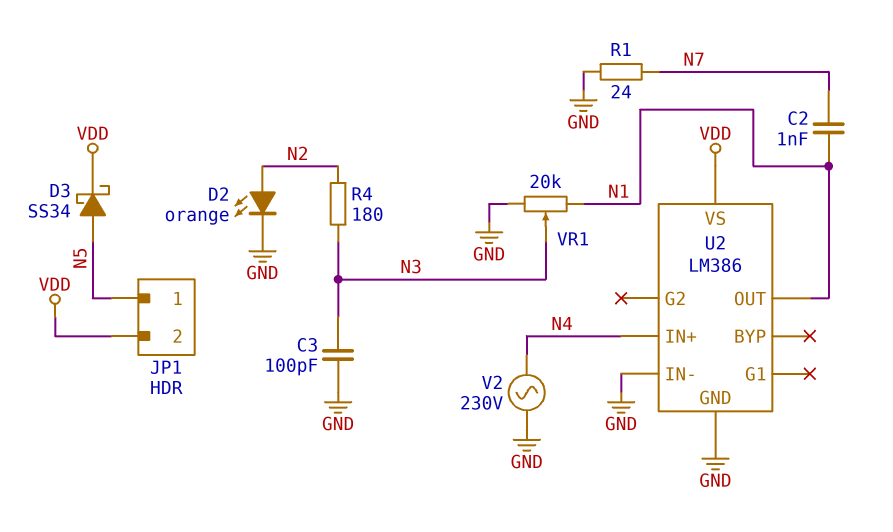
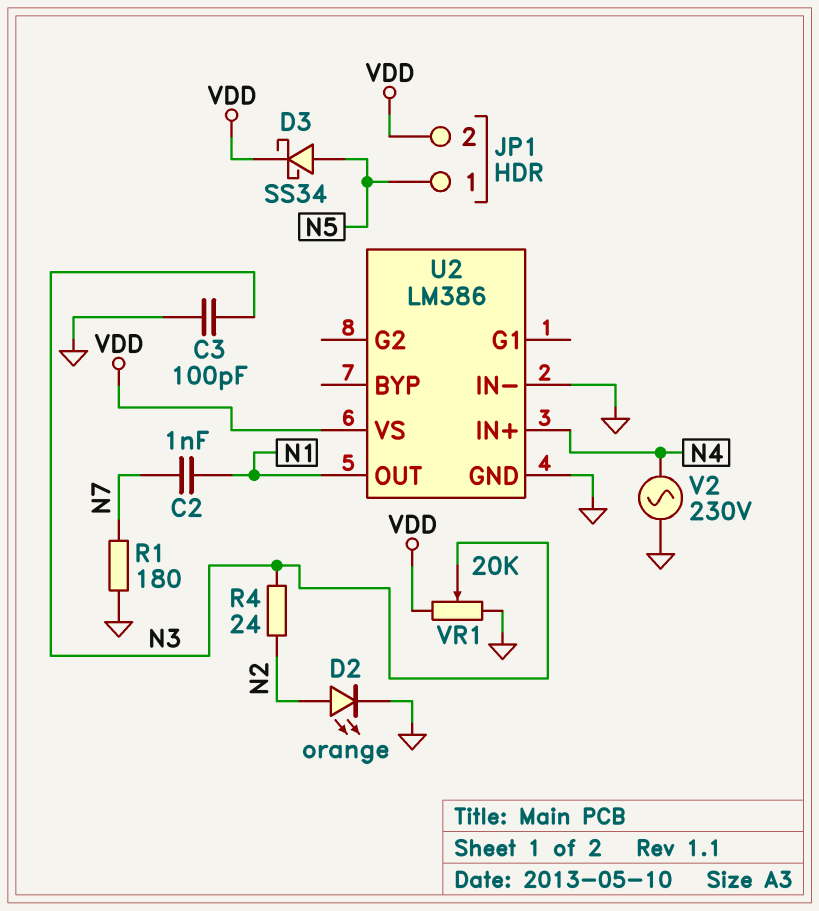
R1: 24 (GND, N7) -> 180 (GND, N7)
R4: 180 (N2, N3) -> 24 (N2, N3)
VR1: 20k (GND, N1, wiper N3) -> 20k (GND, VDD, wiper N3)

